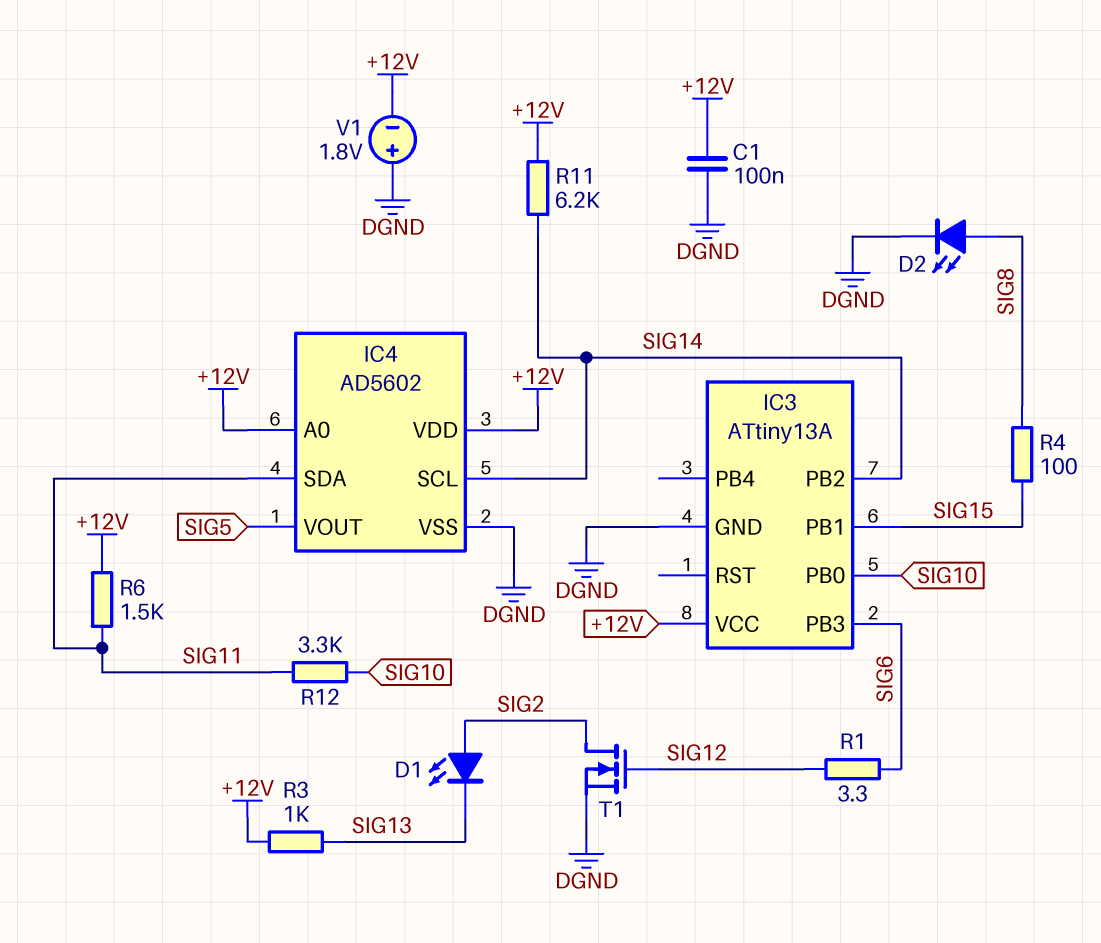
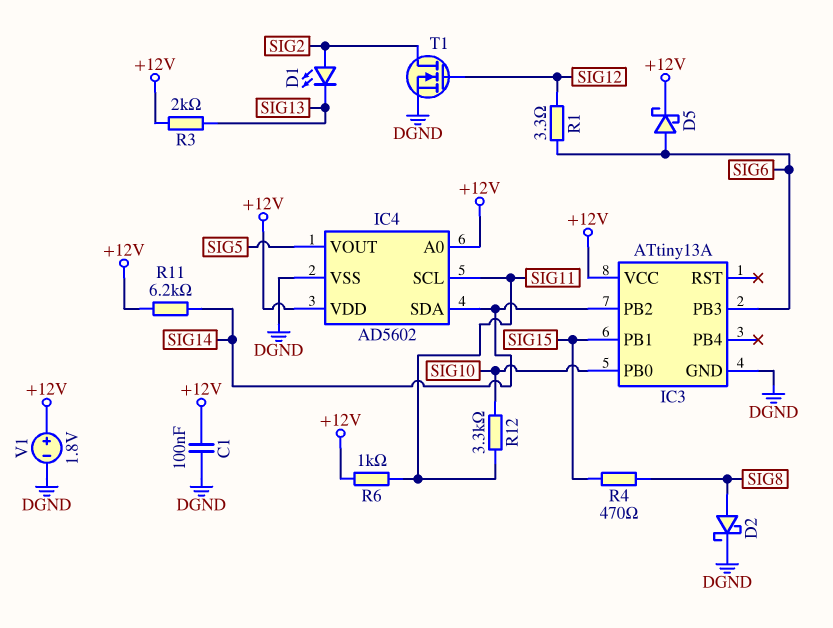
D2: LED (A SIG8, K DGND) -> schottky (A SIG8, K DGND)
D5: none -> schottky (A SIG6, K +12V)
IC4 pin SCL: SIG14 -> SIG11
IC4 pin SDA: SIG11 -> SIG14
R3: 1k (+12V, SIG13) -> 2k (+12V, SIG13)
R4: 100 (SIG8, SIG15) -> 470 (SIG8, SIG15)
R6: 1.5k (+12V, SIG11) -> 1k (+12V, SIG11)
V1: 1.8V (plus DGND, minus +12V) -> 1.8V (plus +12V, minus DGND)

